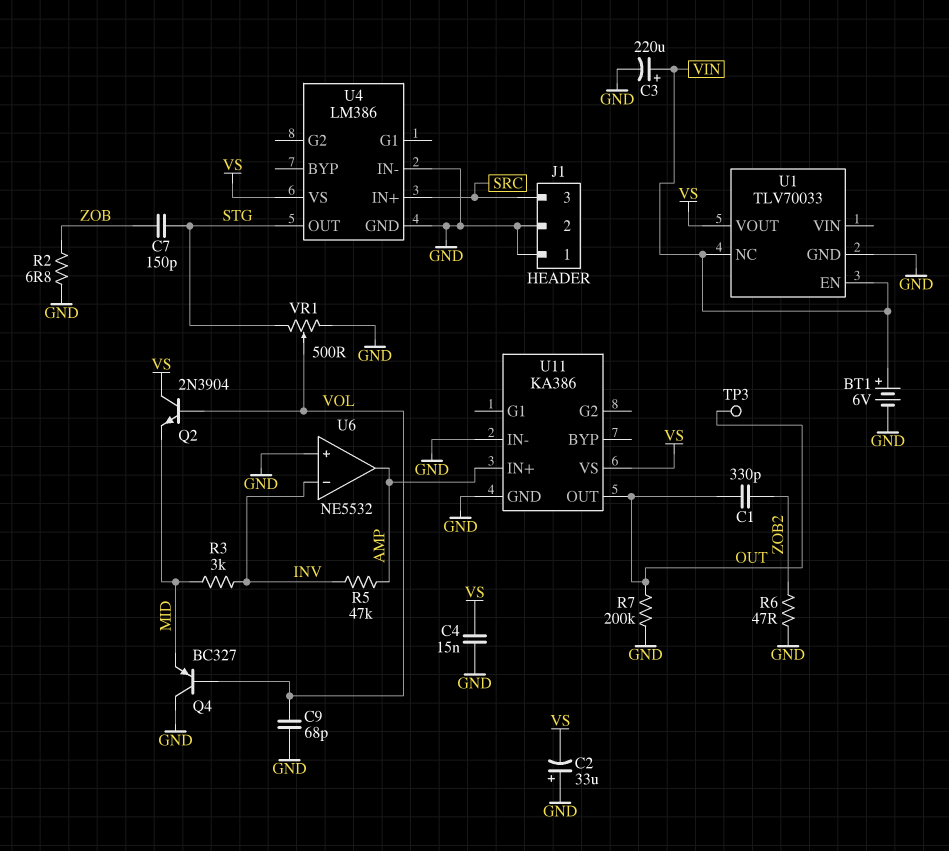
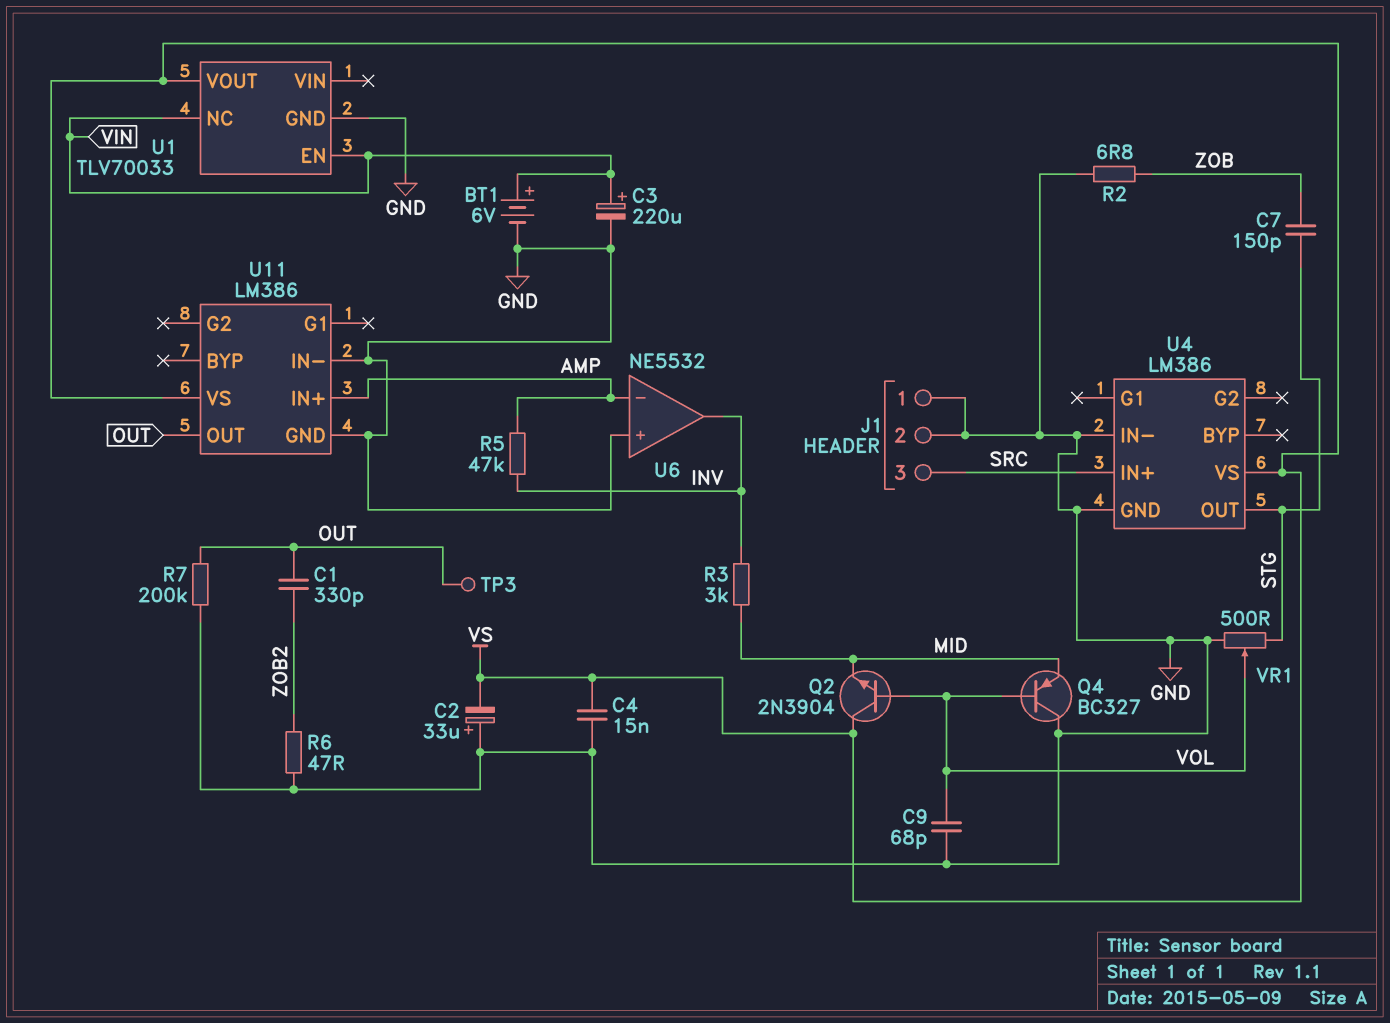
U6 pin in-: INV -> AMP
U6 pin out: AMP -> INV
U11: KA386 -> LM386

